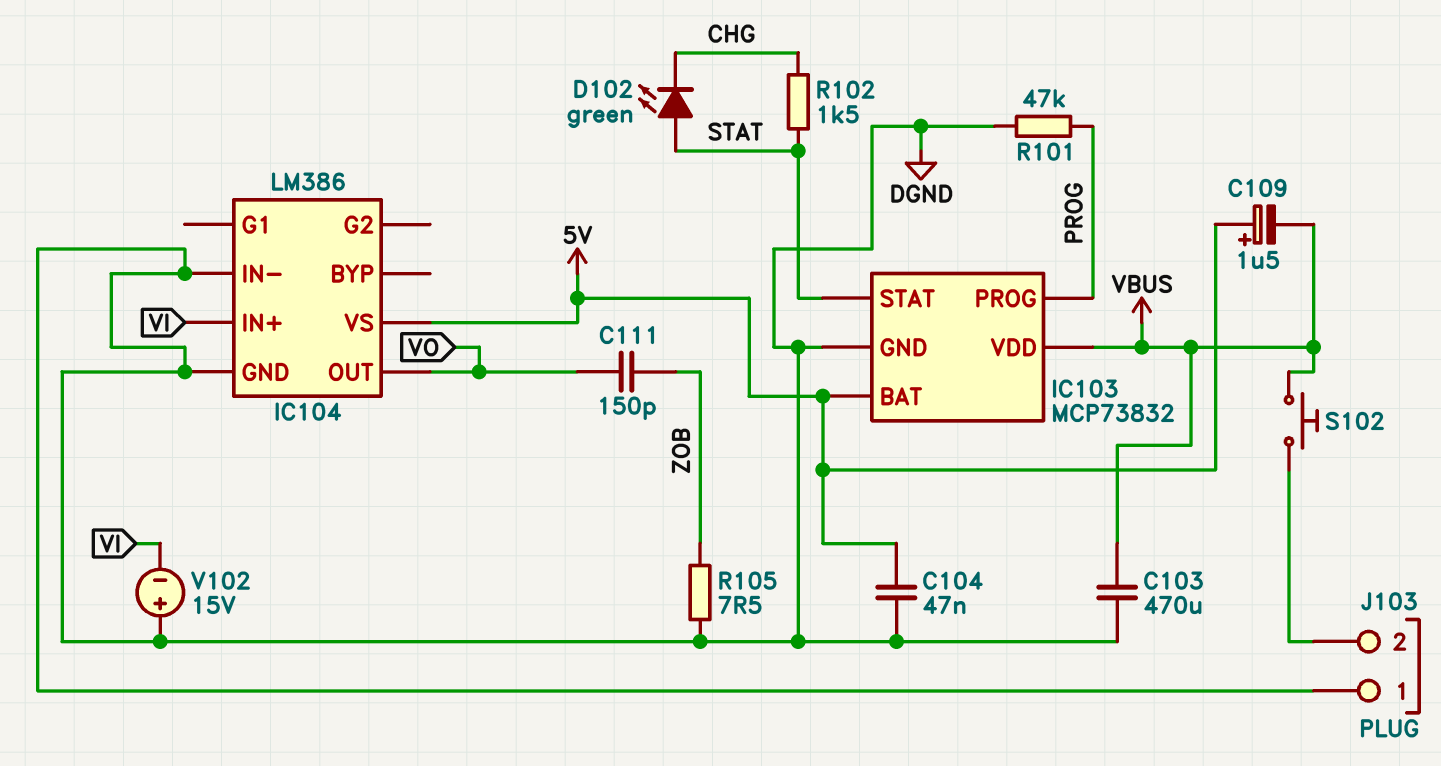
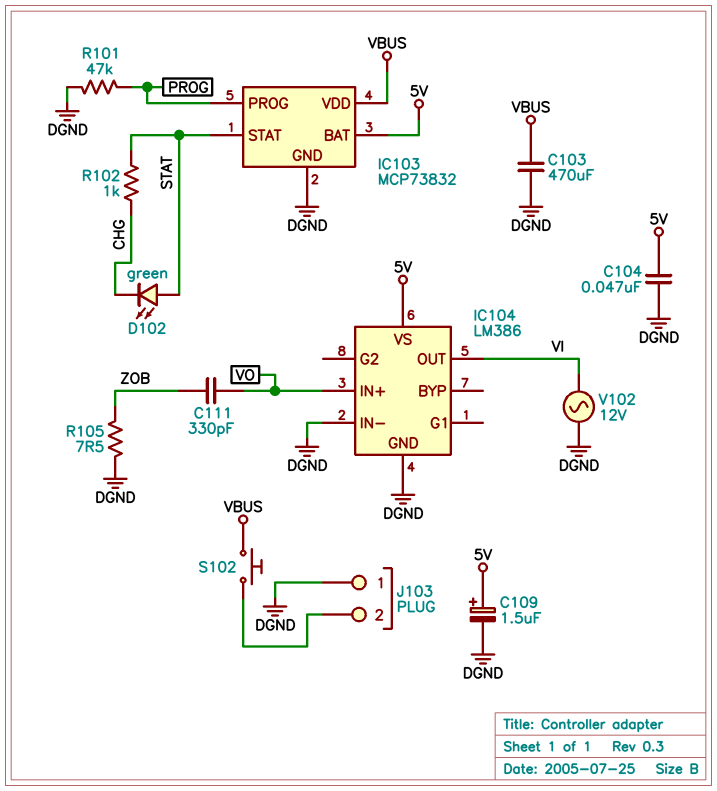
C109: 1.5uF (plus 5V, minus VBUS) -> 1.5uF (plus 5V, minus DGND)
C111: 150pF (VO, ZOB) -> 330pF (VO, ZOB)
IC104 pin IN+: VI -> VO
IC104 pin OUT: VO -> VI
R102: 1.5k (CHG, STAT) -> 1k (CHG, STAT)
V102: 15V (plus DGND, minus VI) -> AC 12V (DGND, VI)

